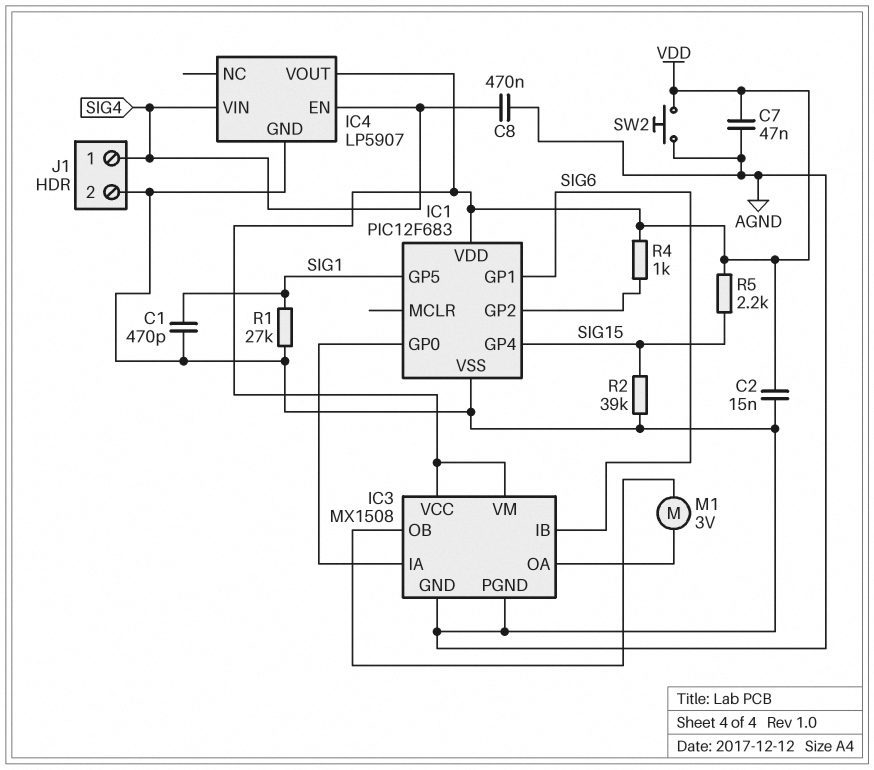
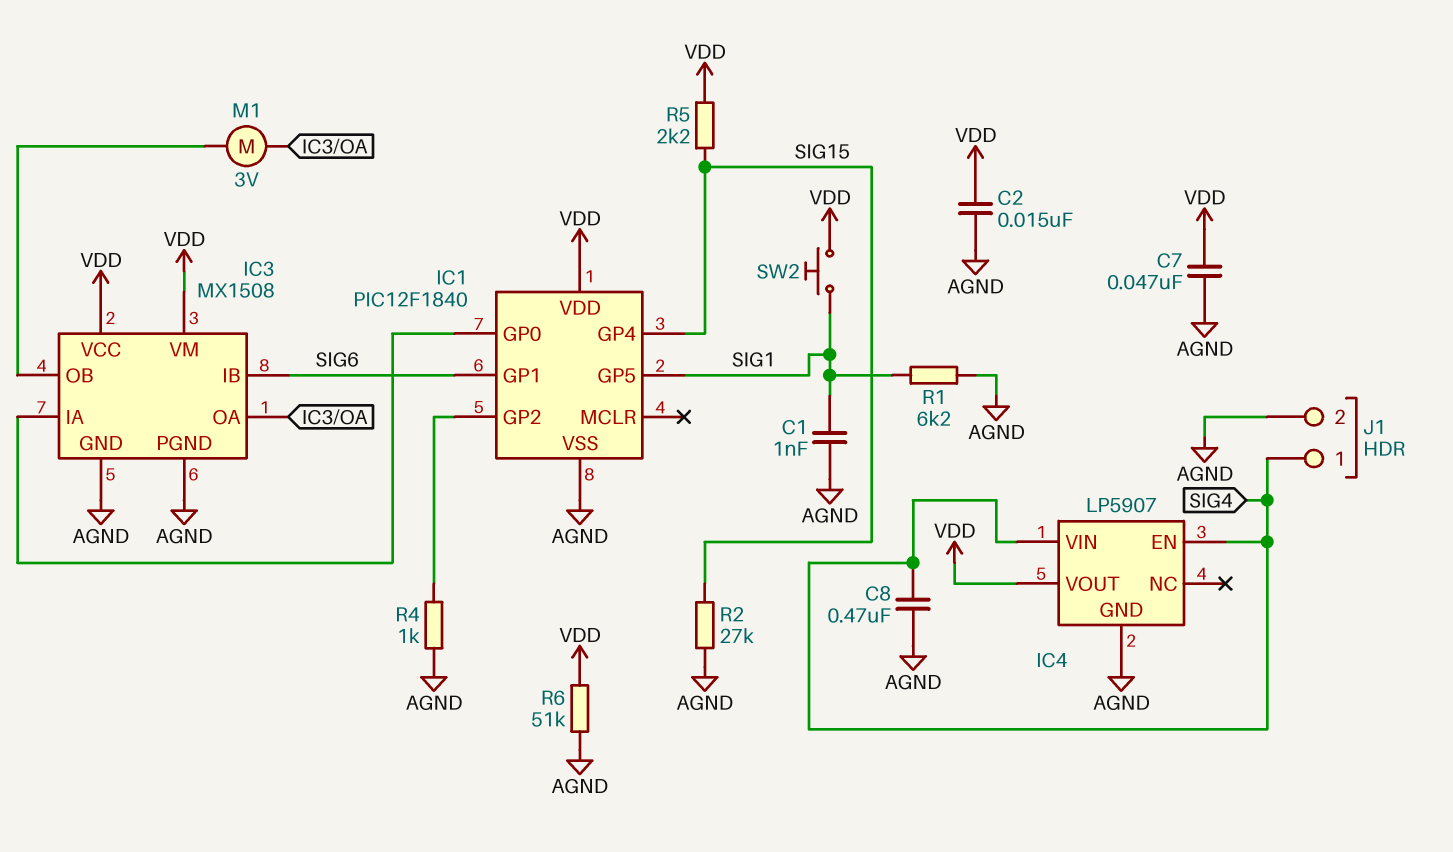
C1: 470pF (AGND, SIG1) -> 1nF (AGND, SIG1)
IC1: PIC12F683 -> PIC12F1840
R1: 27k (AGND, SIG1) -> 6.2k (AGND, SIG1)
R2: 39k (AGND, SIG15) -> 27k (AGND, SIG15)
R4: 1k (IC1/GP2, VDD) -> 1k (AGND, IC1/GP2)
R6: none -> 51k (AGND, VDD)
SW2: button (AGND, VDD) -> button (SIG1, VDD)

